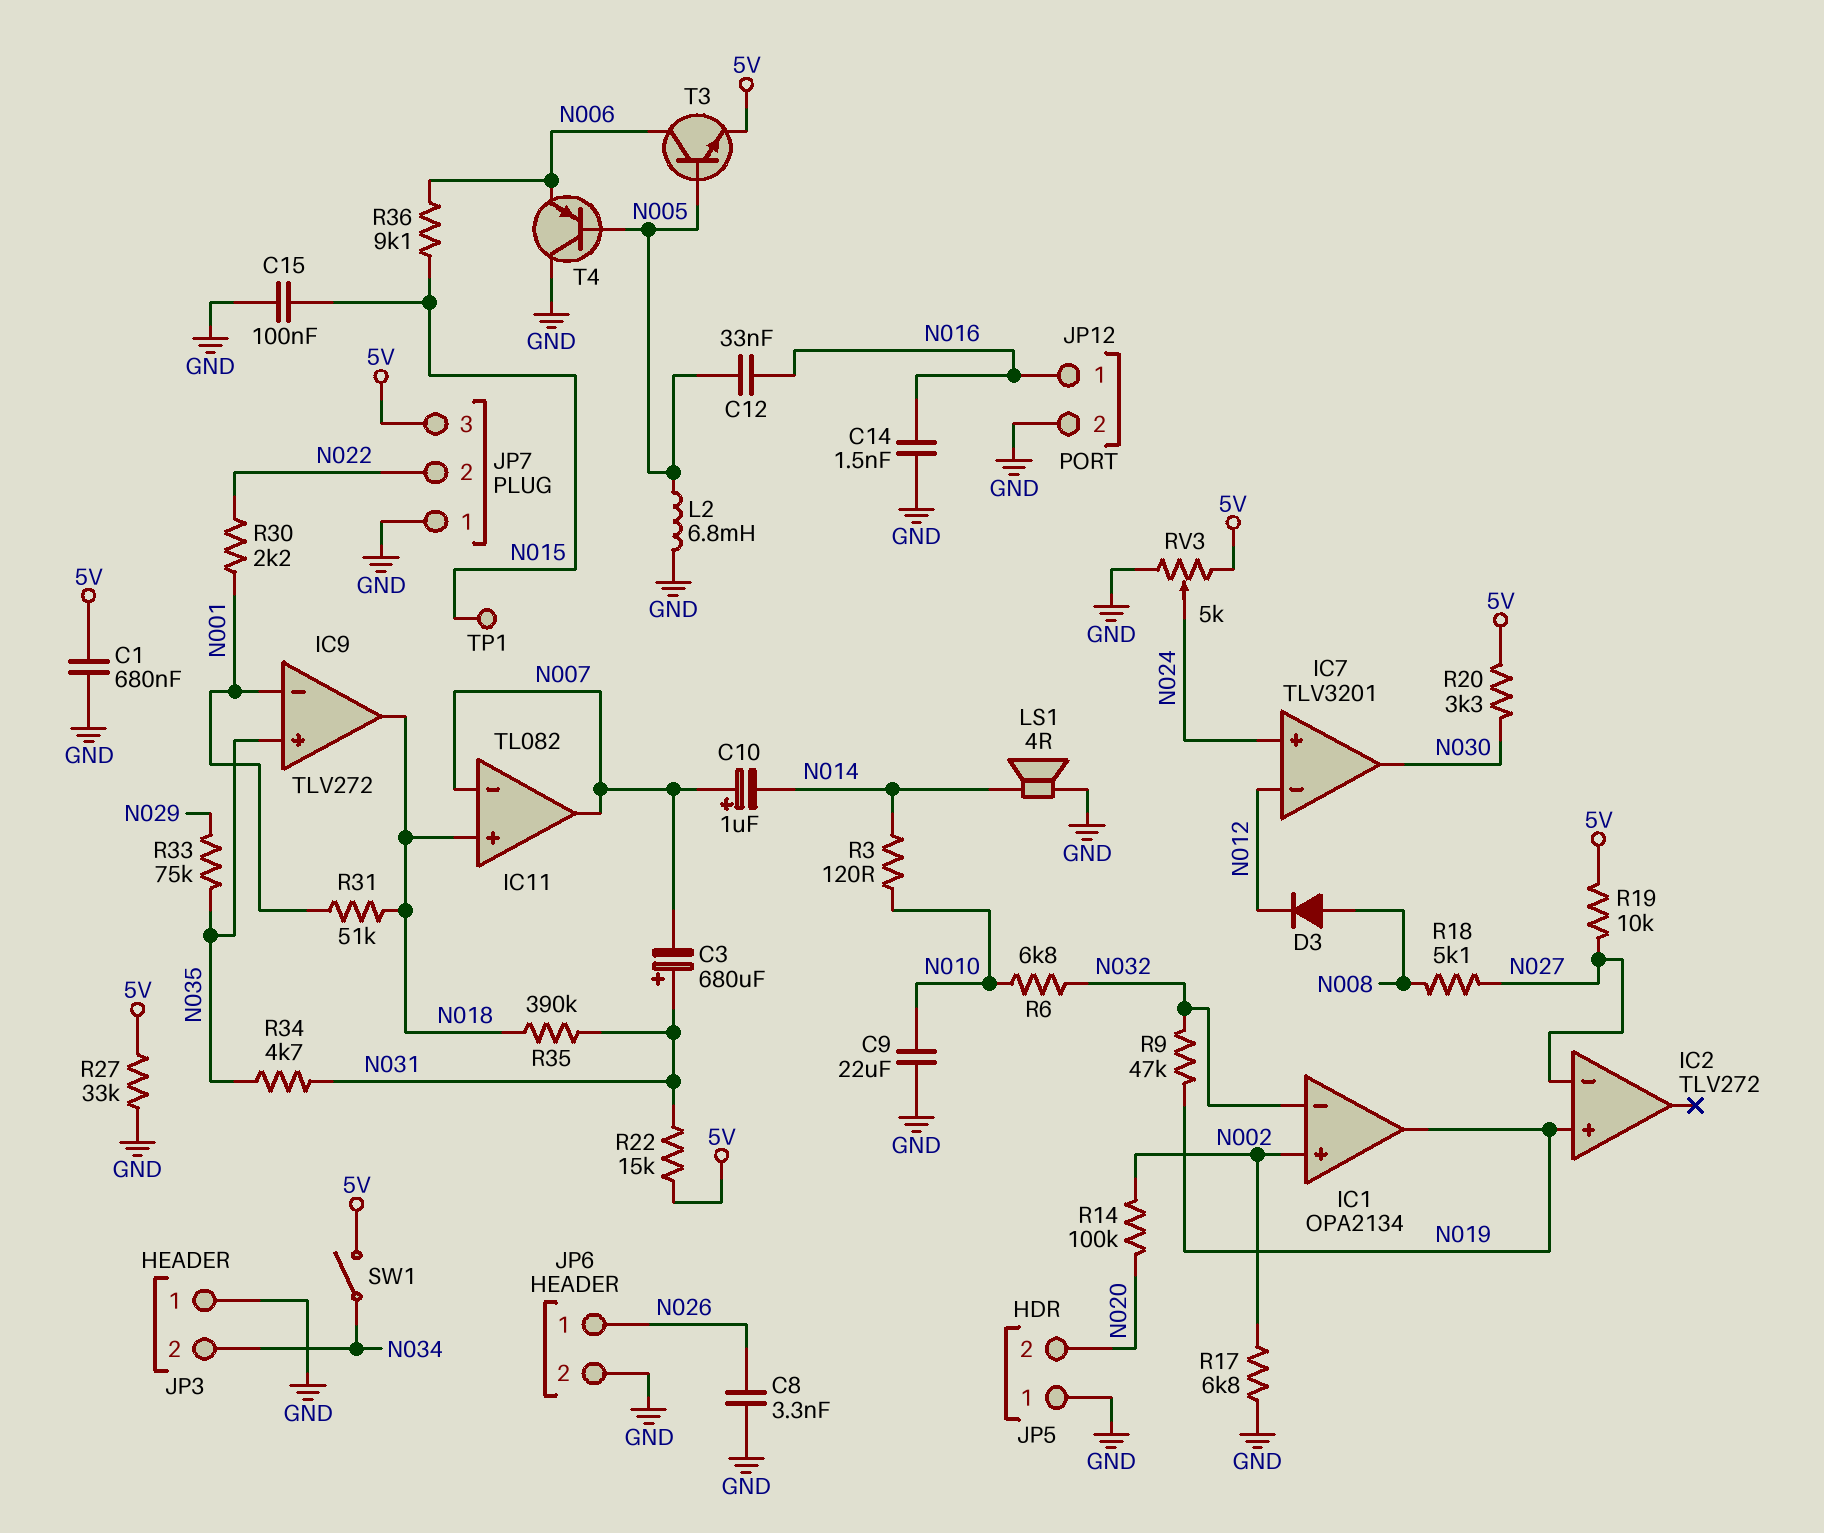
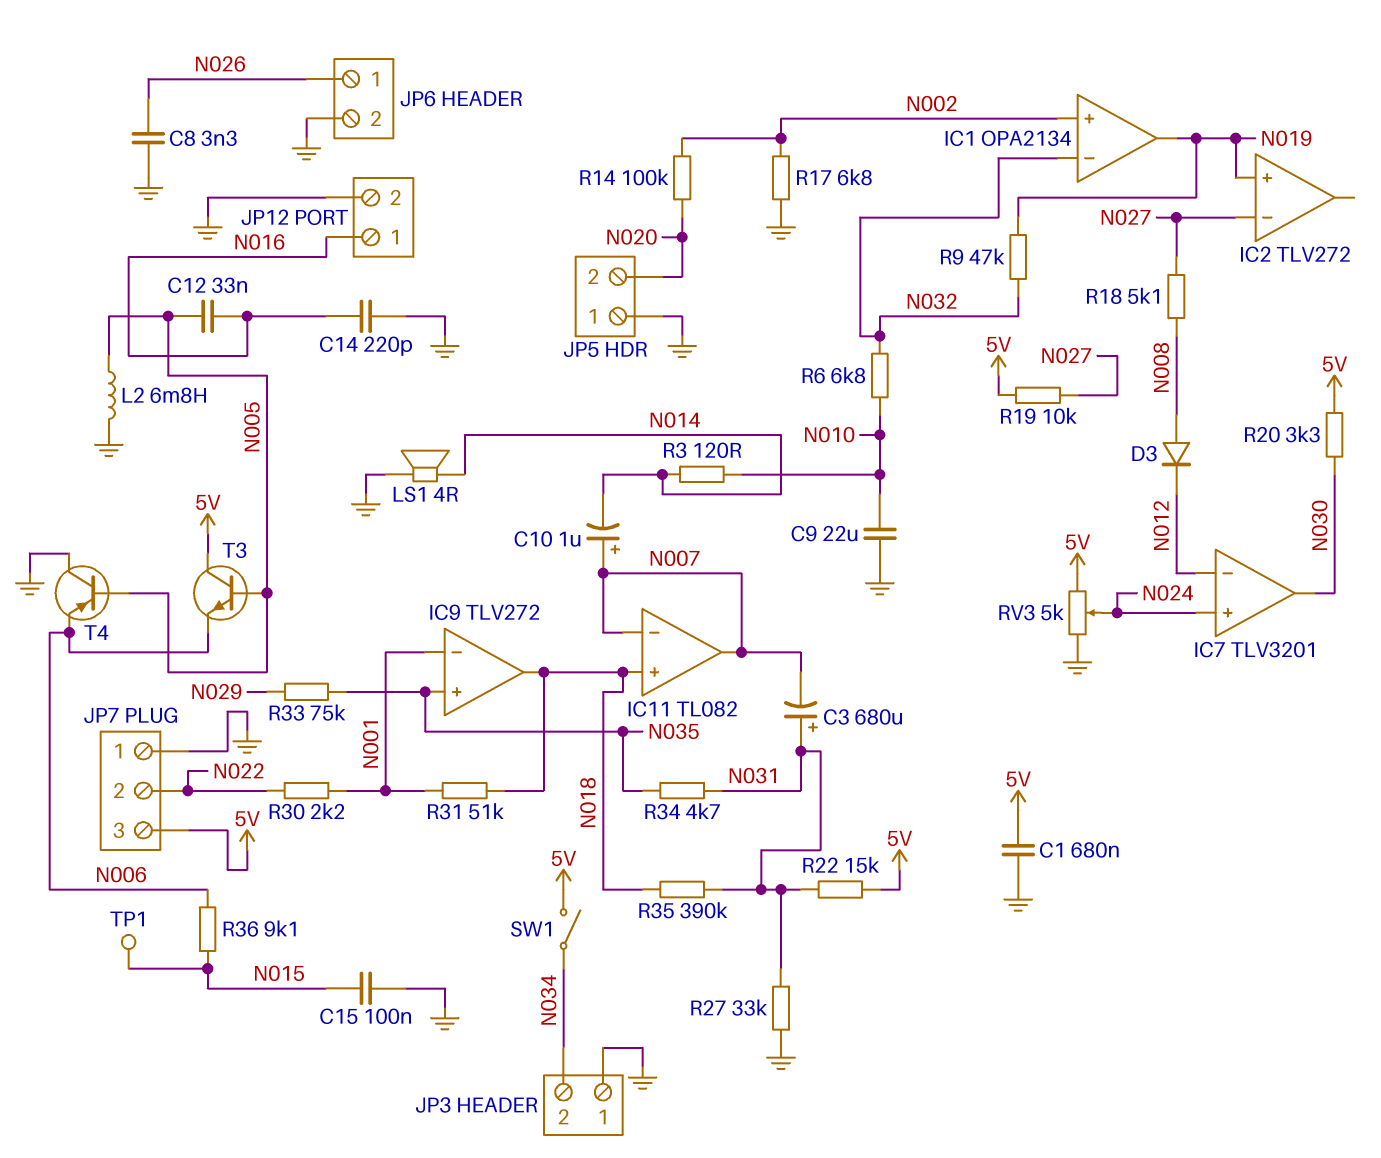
C14: 1.5nF (GND, N016) -> 220pF (GND, N016)
R27: 33k (5V, GND) -> 33k (GND, N031)
T3: NPN (B N005, C N006, E 5V) -> NPN (B N005, C 5V, E N006)

